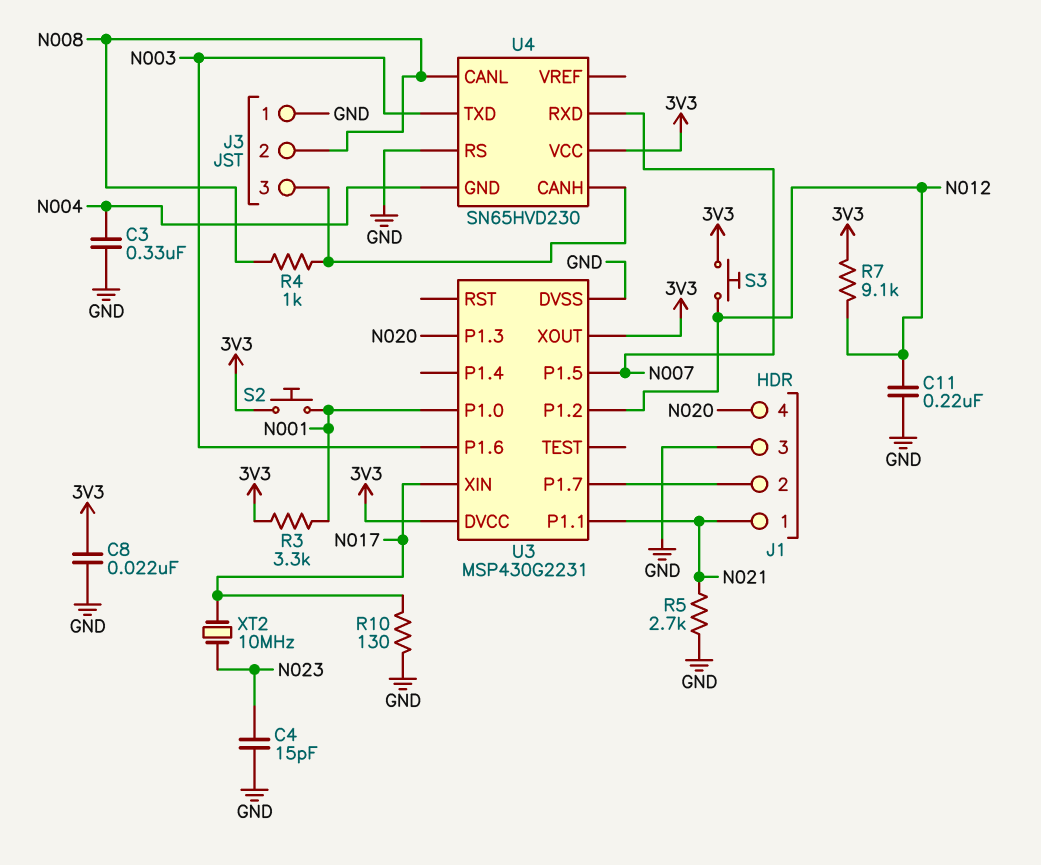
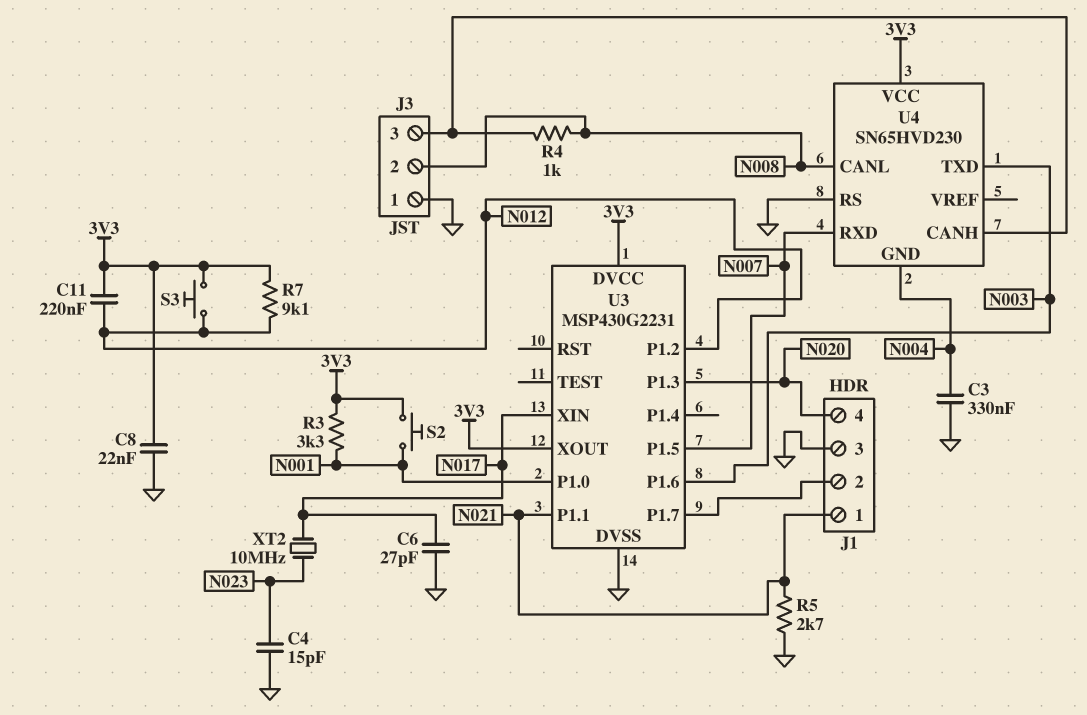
C6: none -> 27pF (GND, N017)
C11: 220nF (GND, N012) -> 220nF (3V3, N012)
R10: 130 (GND, N017) -> none

